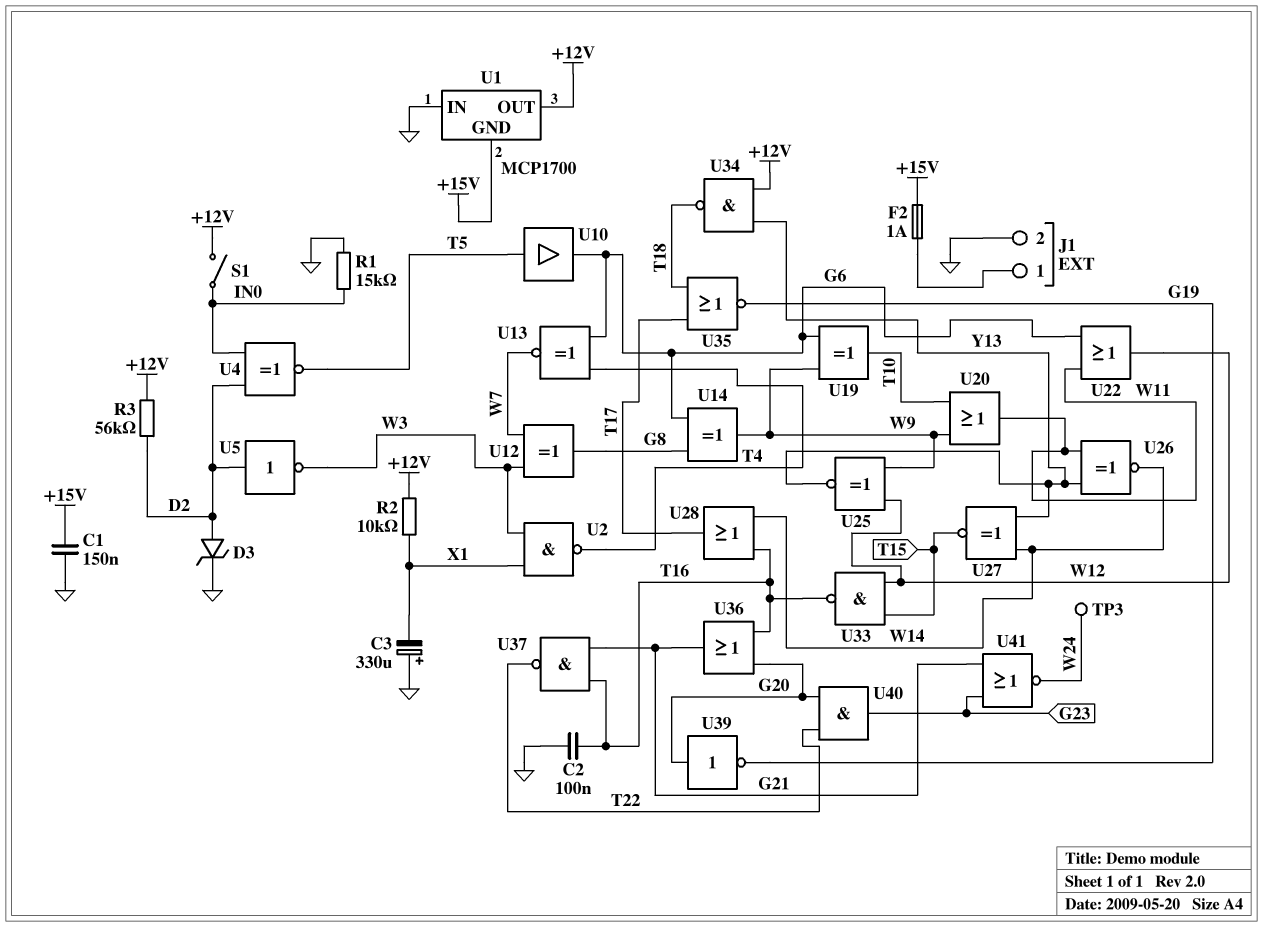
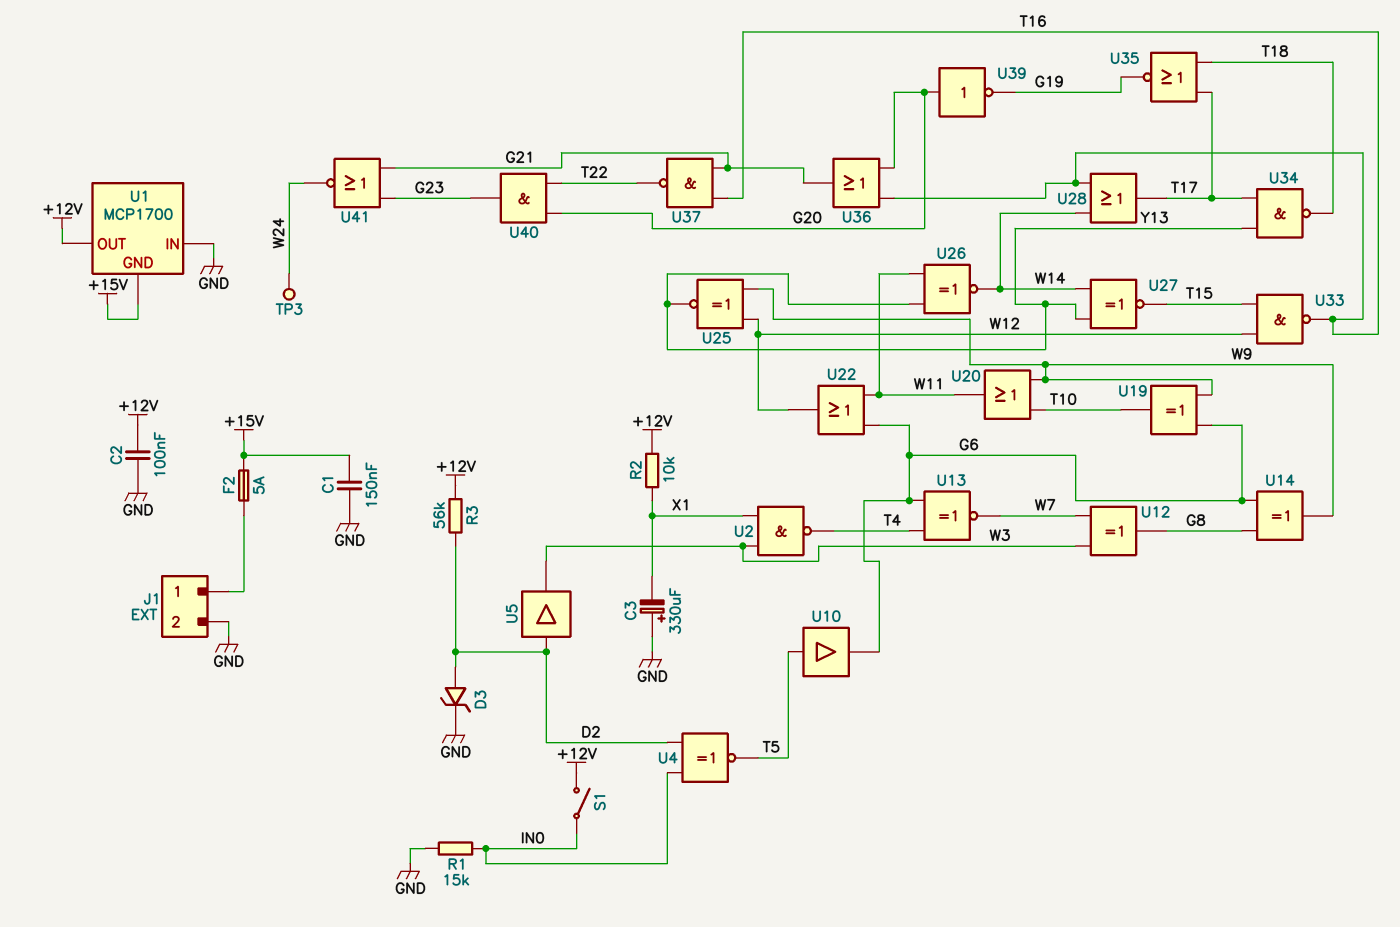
C2: 100nF (GND, T16) -> 100nF (+12V, GND)
F2: 1A (+15V, J1/1) -> 5A (+15V, J1/1)
U5: NOT (in D2, out W3) -> buffer (in D2, out W3)
U34: NAND (in +12V, in Y13, out T18) -> NAND (in T17, in Y13, out T18)

